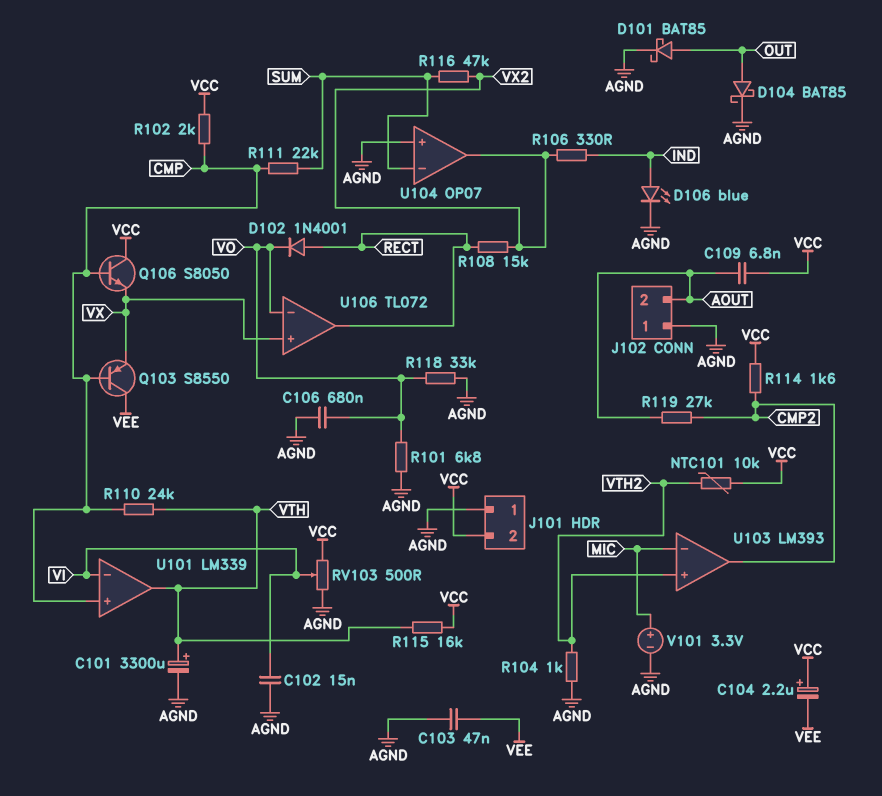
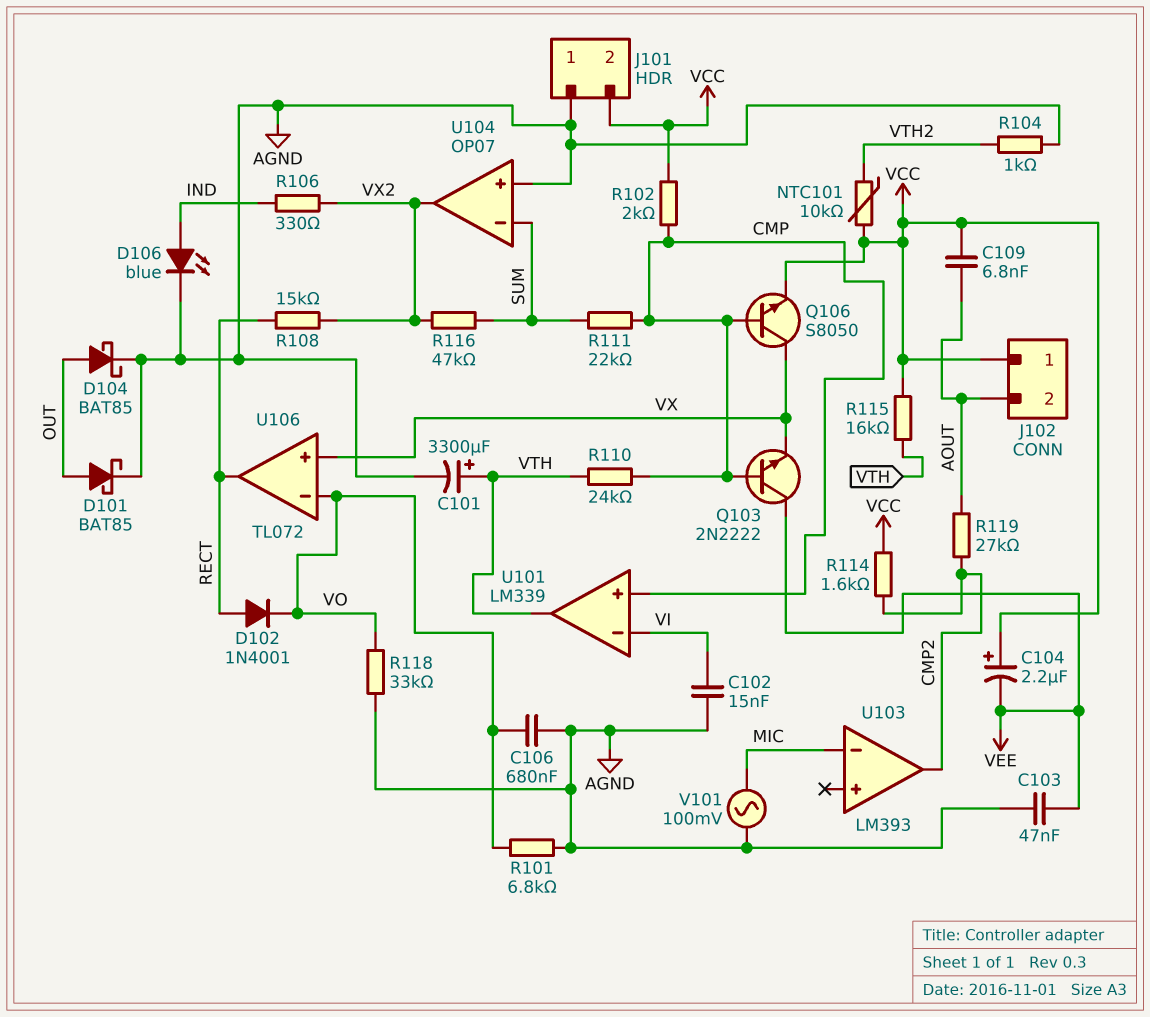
J102 pin 1: AGND -> VCC
Q103: PNP S8550 (B CMP, C VEE, E VX) -> NPN 2N2222 (B CMP, C VEE, E VX)
Q106: NPN S8050 (B CMP, C VCC, E VX) -> NPN S8050 (B CMP, C VX, E VCC)
RV103: 500 (AGND, VCC, wiper VI) -> none
U103 pin in+: VTH2 -> none
V101: 3.3V (plus MIC, minus AGND) -> AC 100mV (AGND, MIC)

